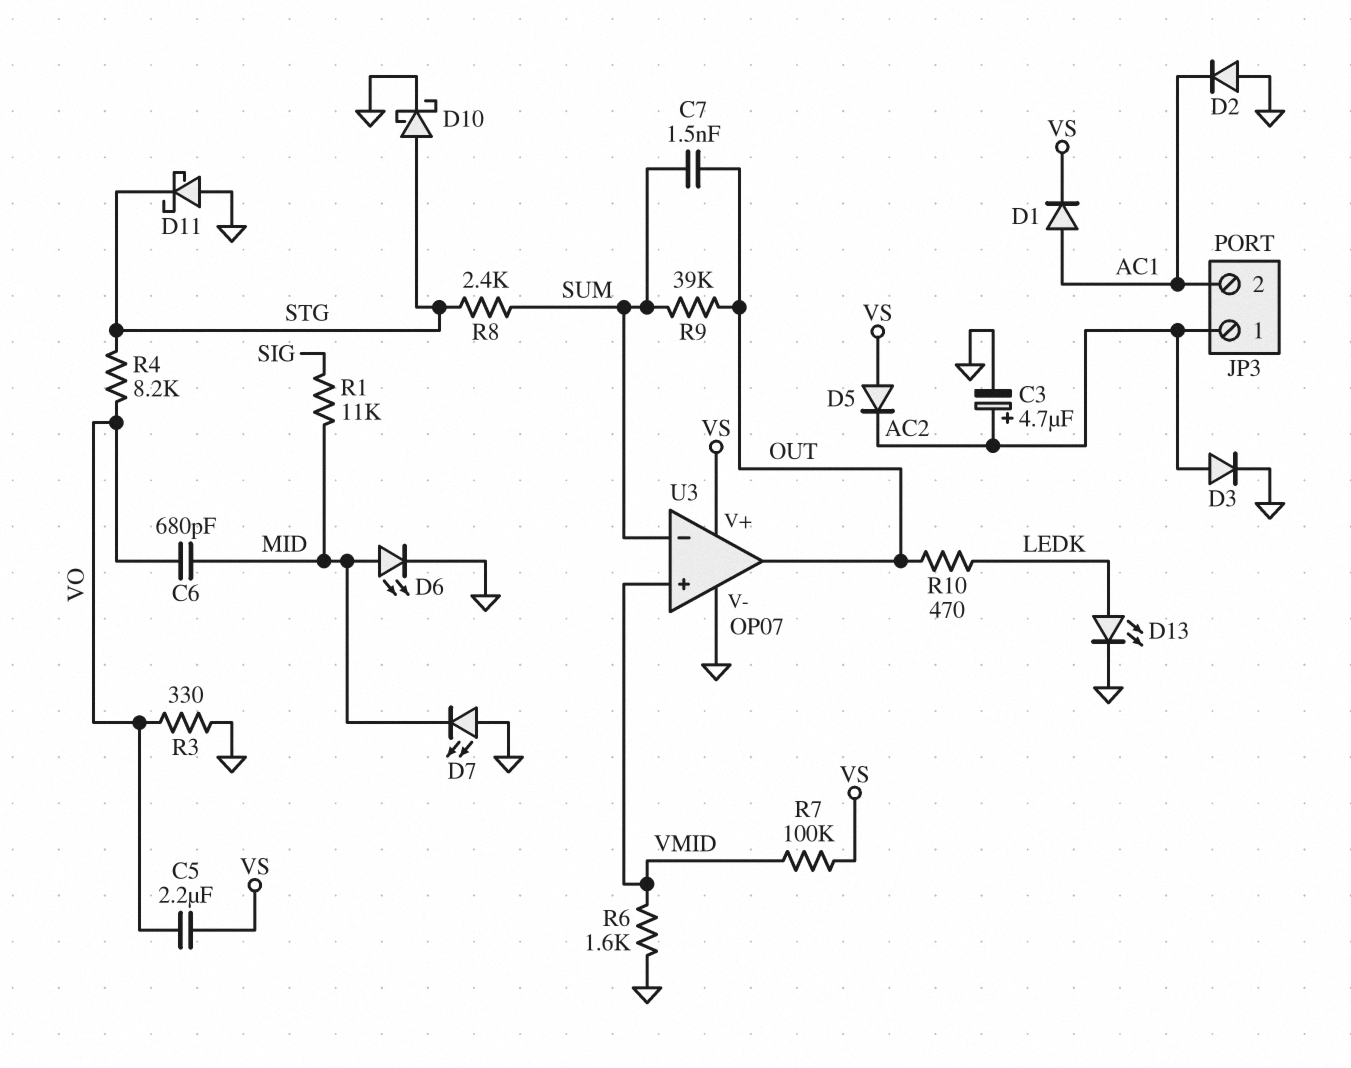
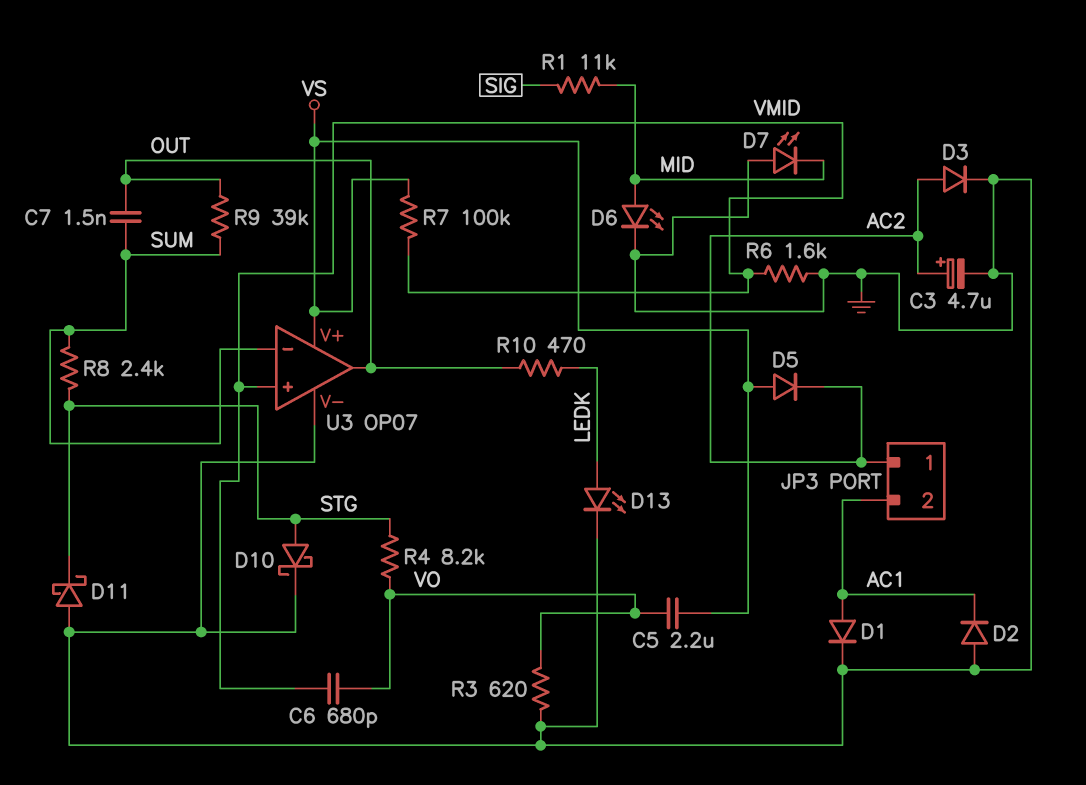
C6: 680pF (MID, VO) -> 680pF (VMID, VO)
D1: diode (A AC1, K VS) -> diode (A AC1, K GND)
R3: 330 (GND, VO) -> 620 (GND, VO)

